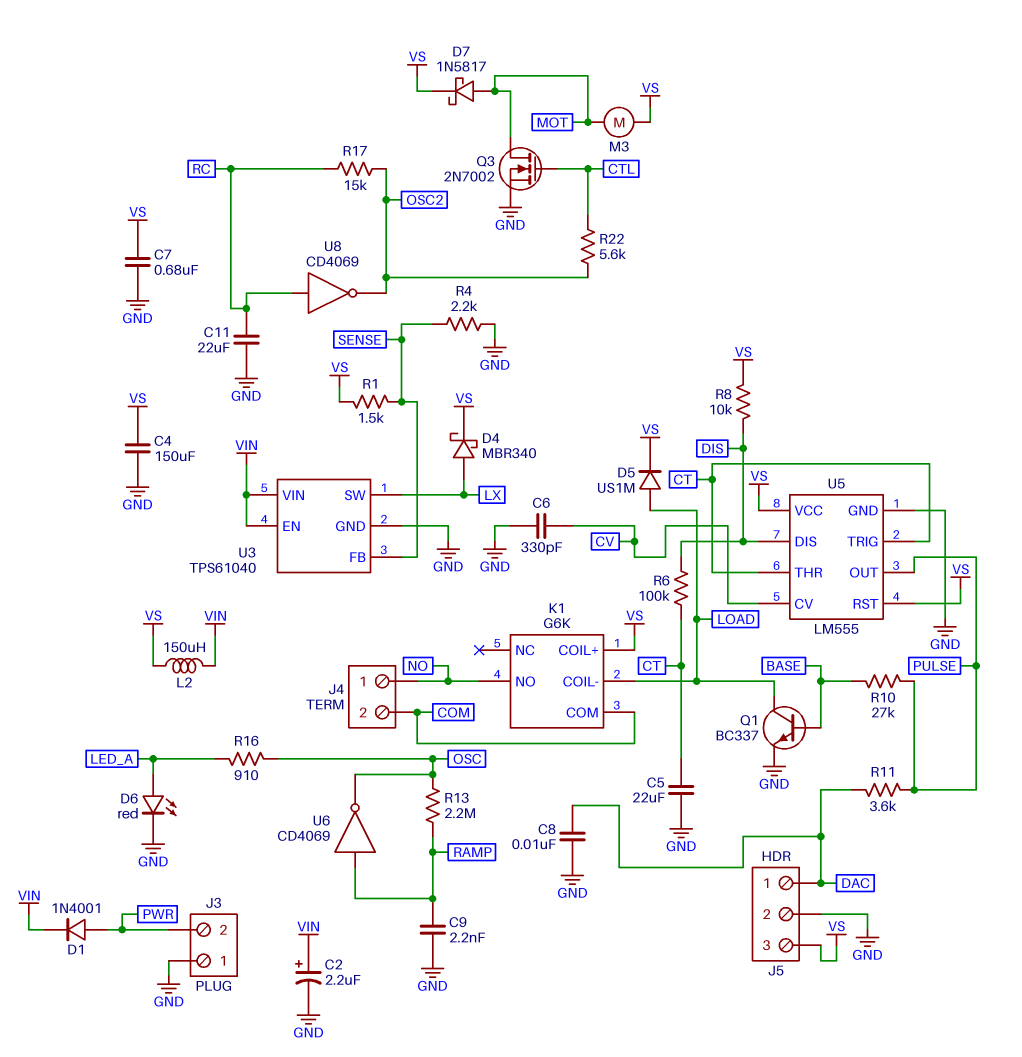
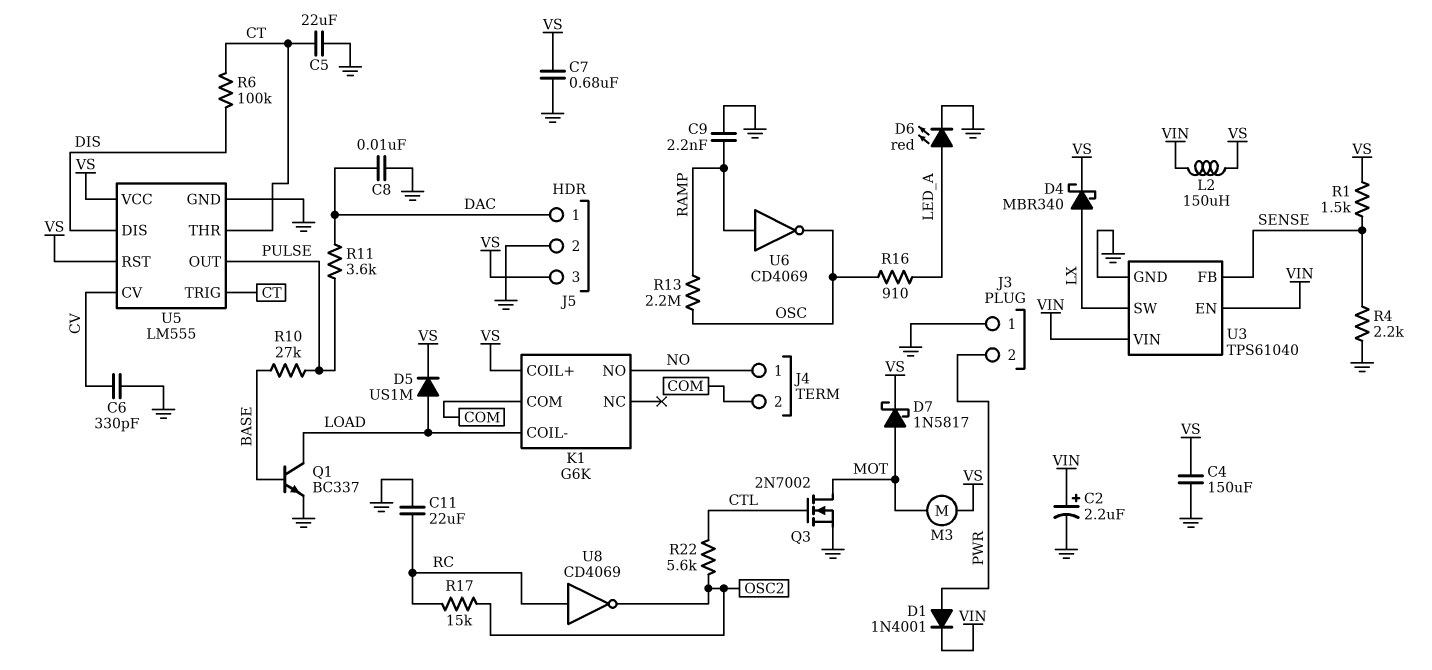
R8: 10k (DIS, VS) -> none

